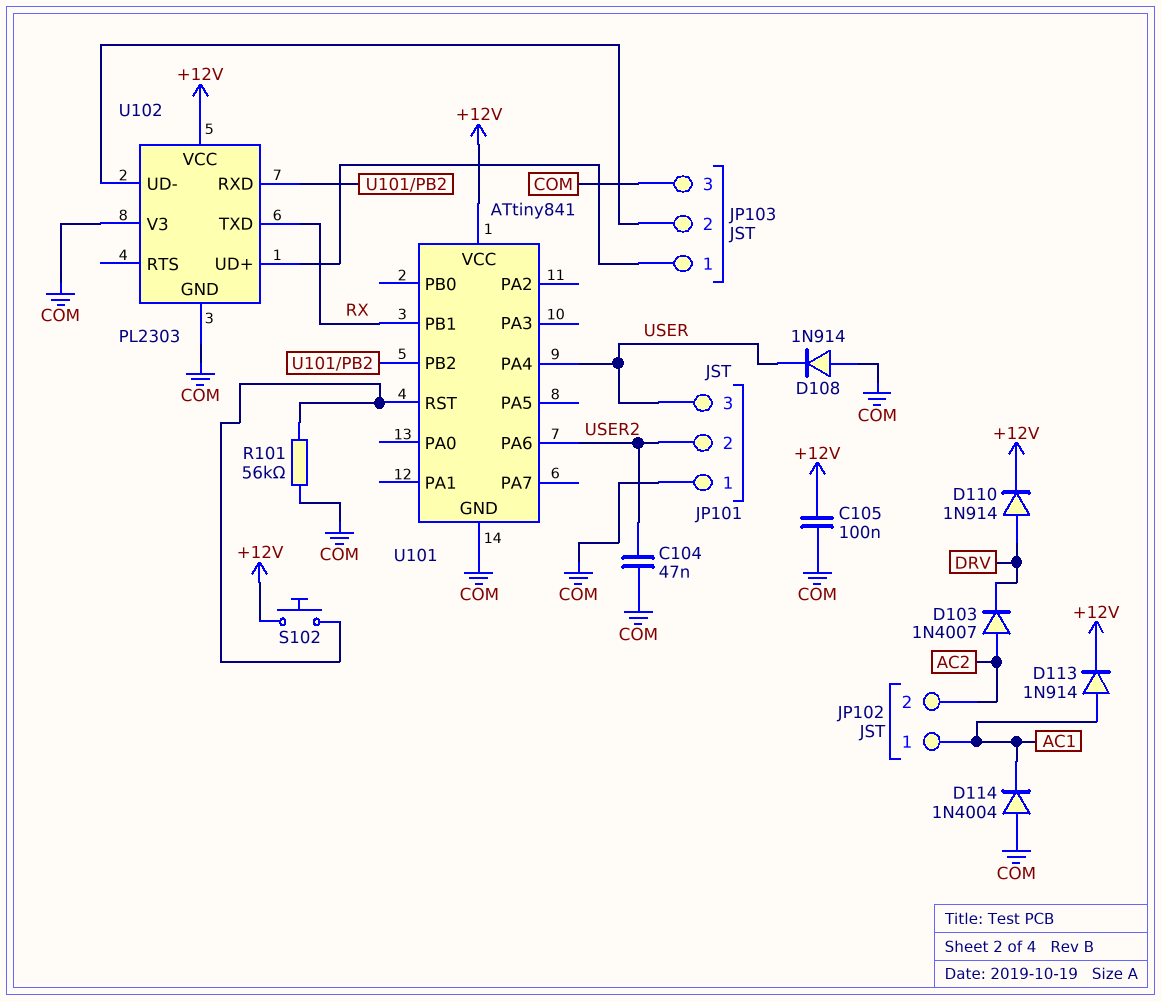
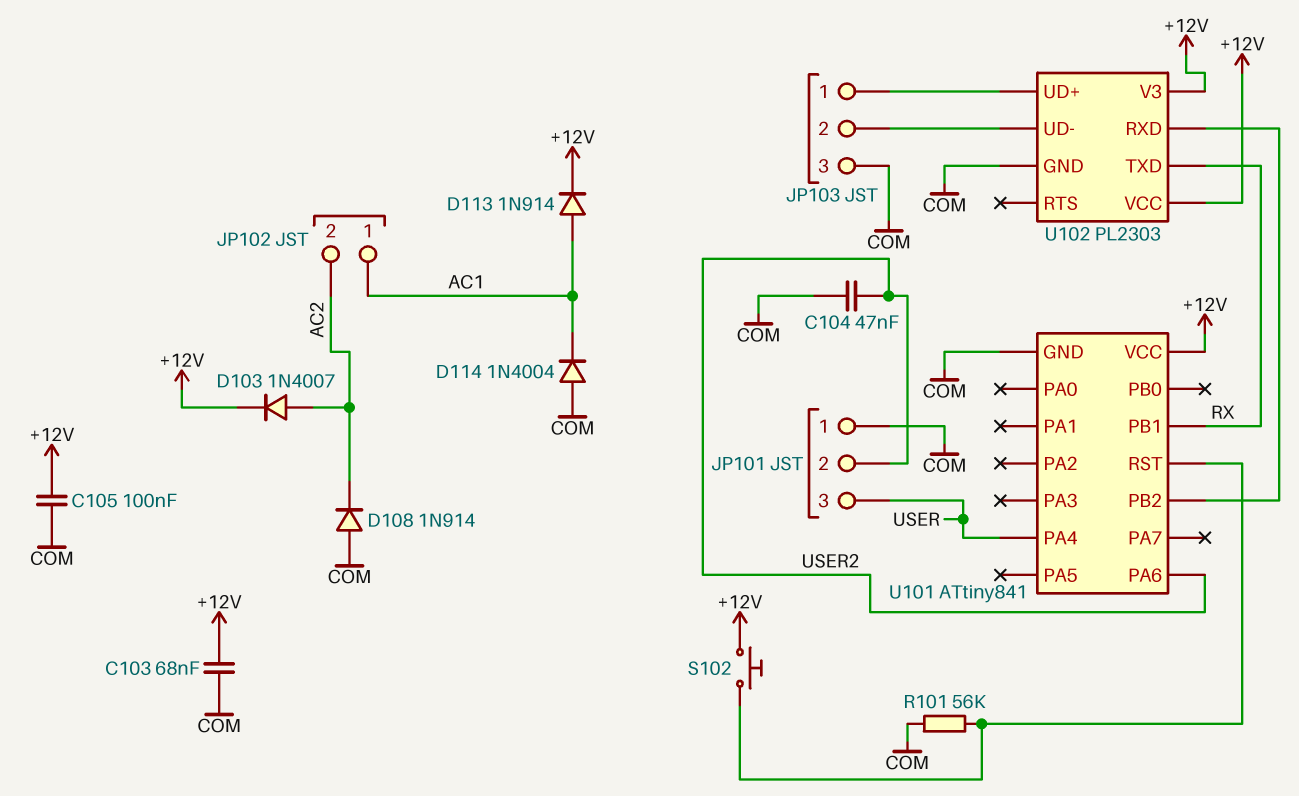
C103: none -> 68nF (+12V, COM)
D103: diode 1N4007 (A AC2, K DRV) -> diode 1N4007 (A AC2, K +12V)
D108: diode 1N914 (A COM, K USER) -> diode 1N914 (A COM, K AC2)
D110: diode 1N914 (A DRV, K +12V) -> none
U102 pin V3: COM -> +12V

